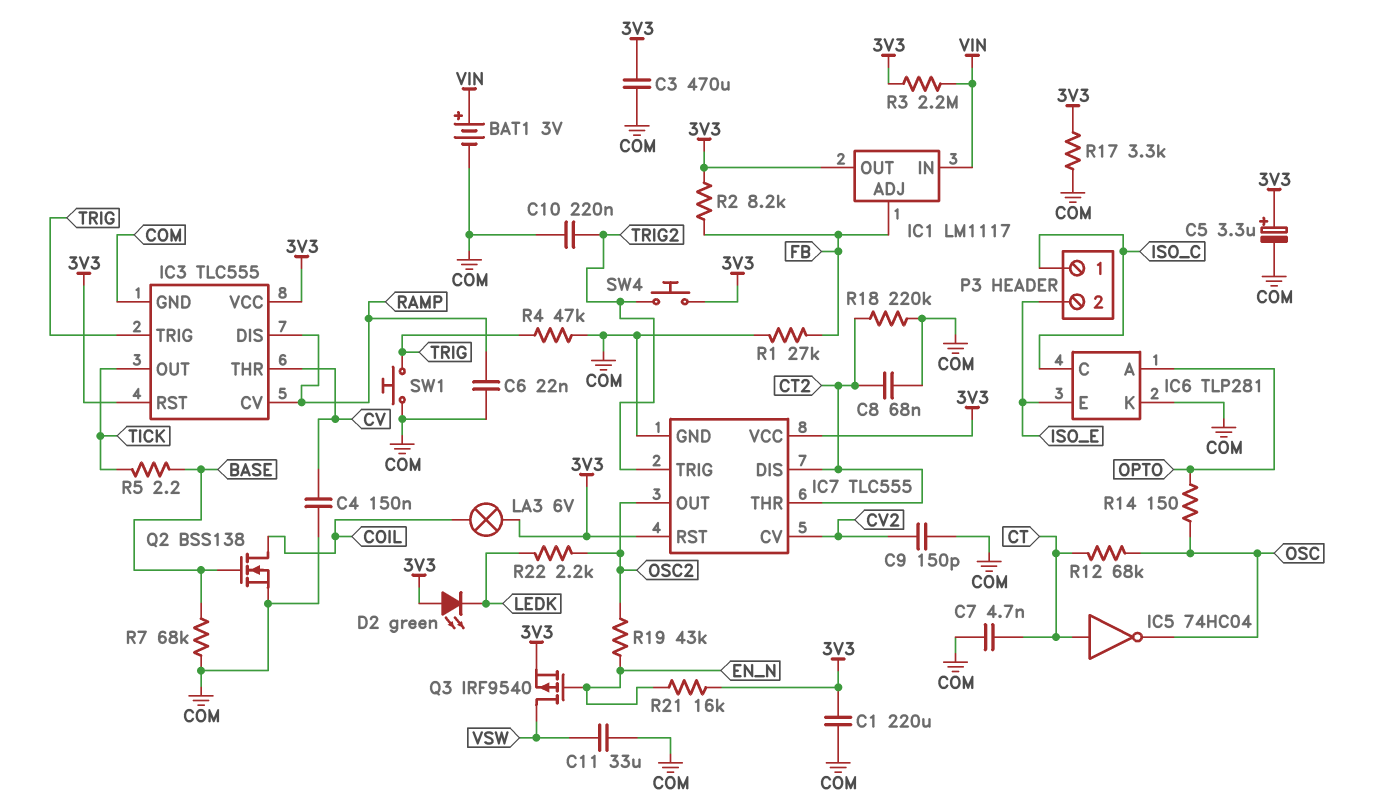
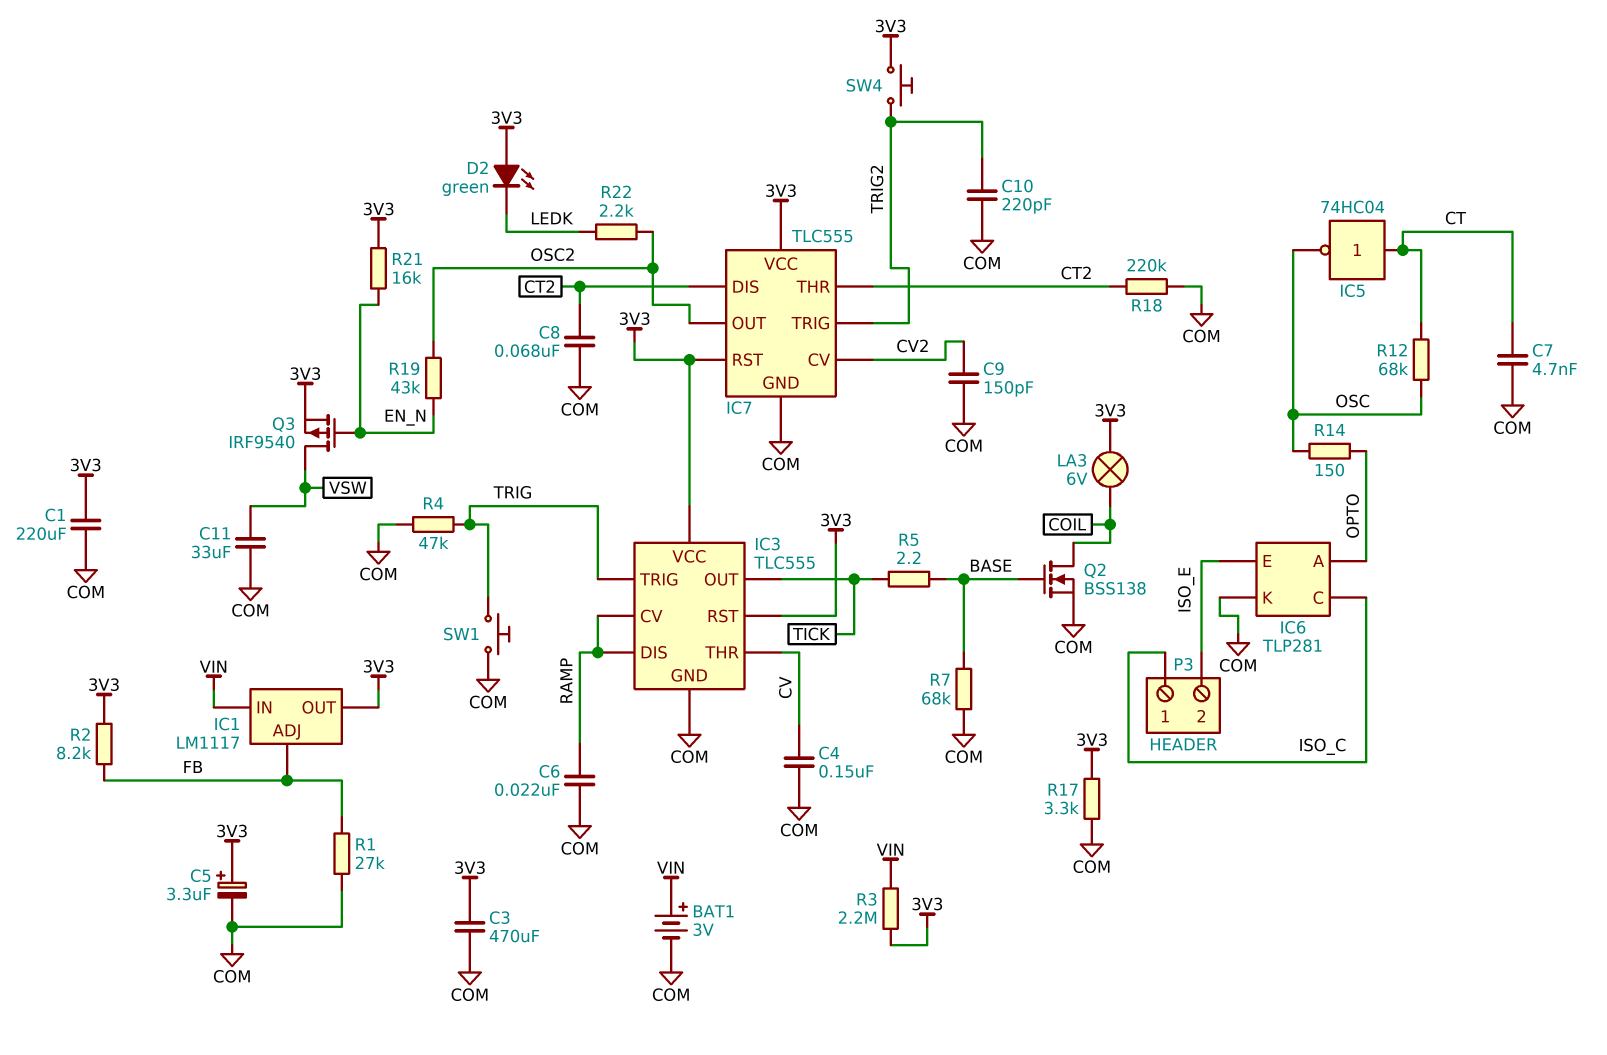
C10: 220nF (COM, TRIG2) -> 220pF (COM, TRIG2)

